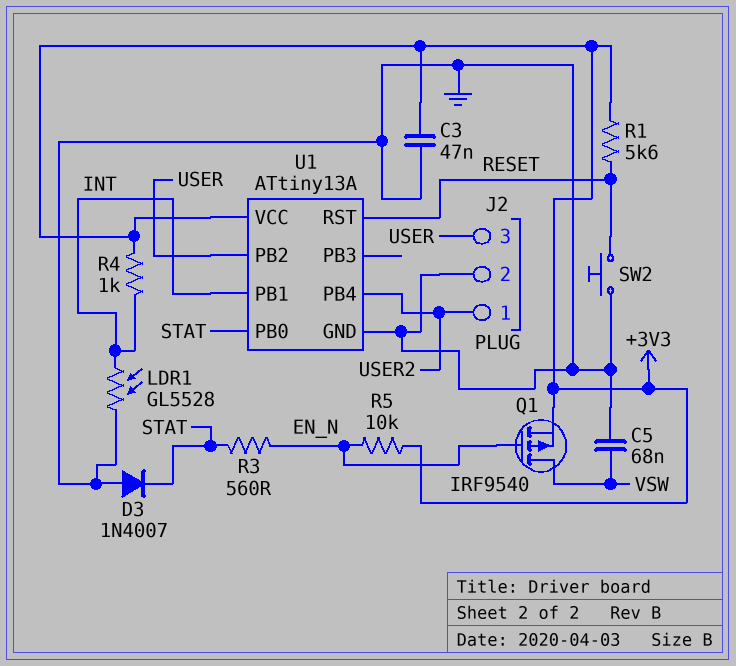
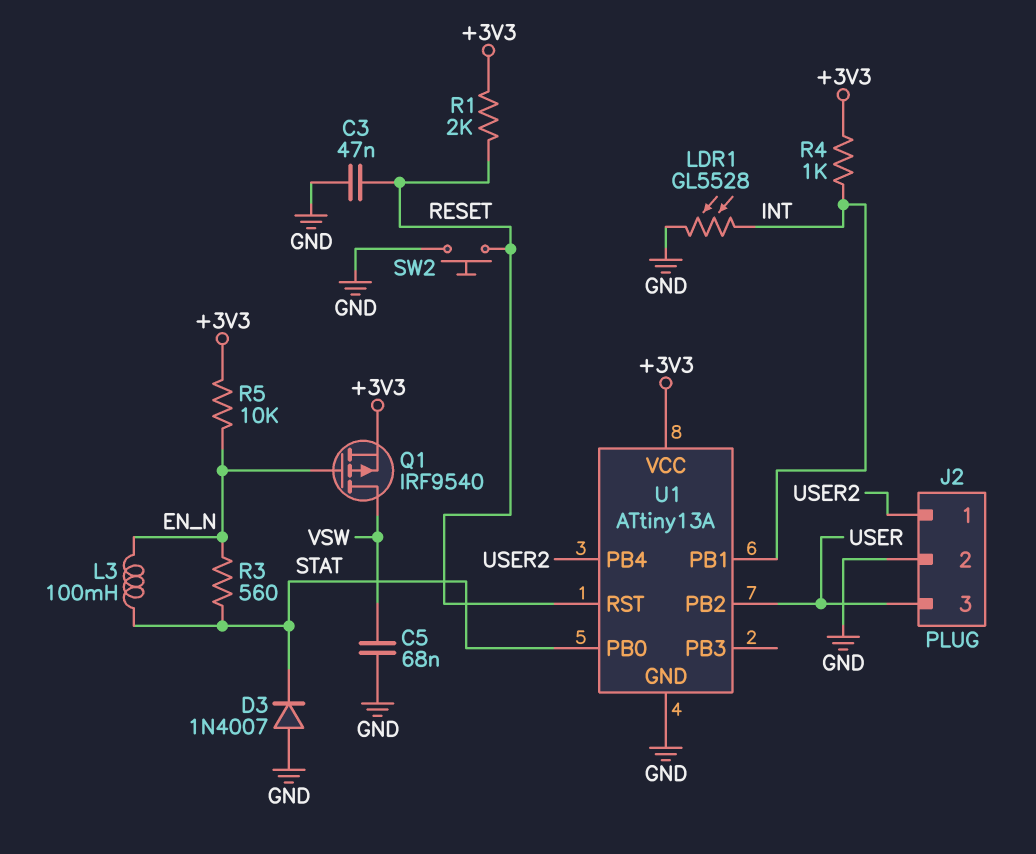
C3: 47nF (+3V3, GND) -> 47nF (GND, RESET)
L3: none -> 100mH (EN_N, STAT)
R1: 5.6k (+3V3, RESET) -> 2k (+3V3, RESET)

